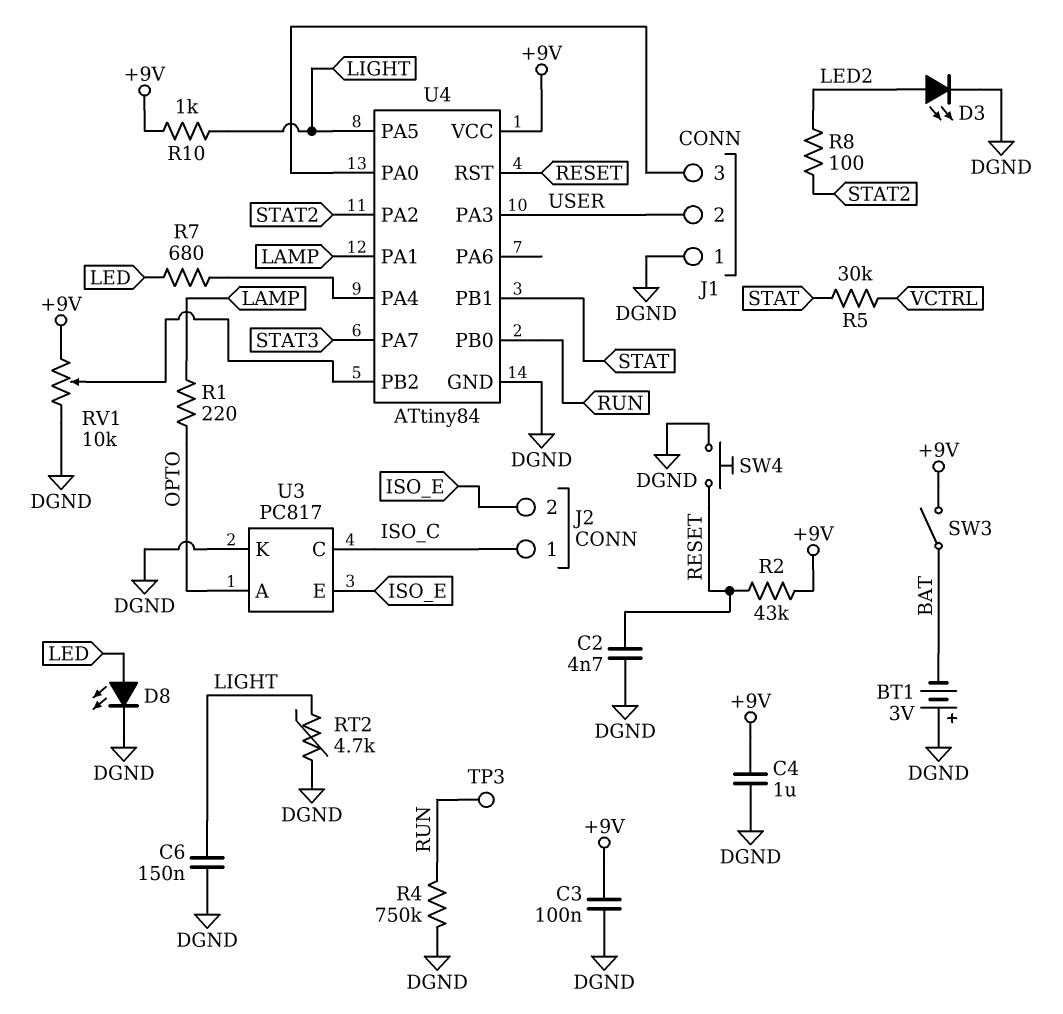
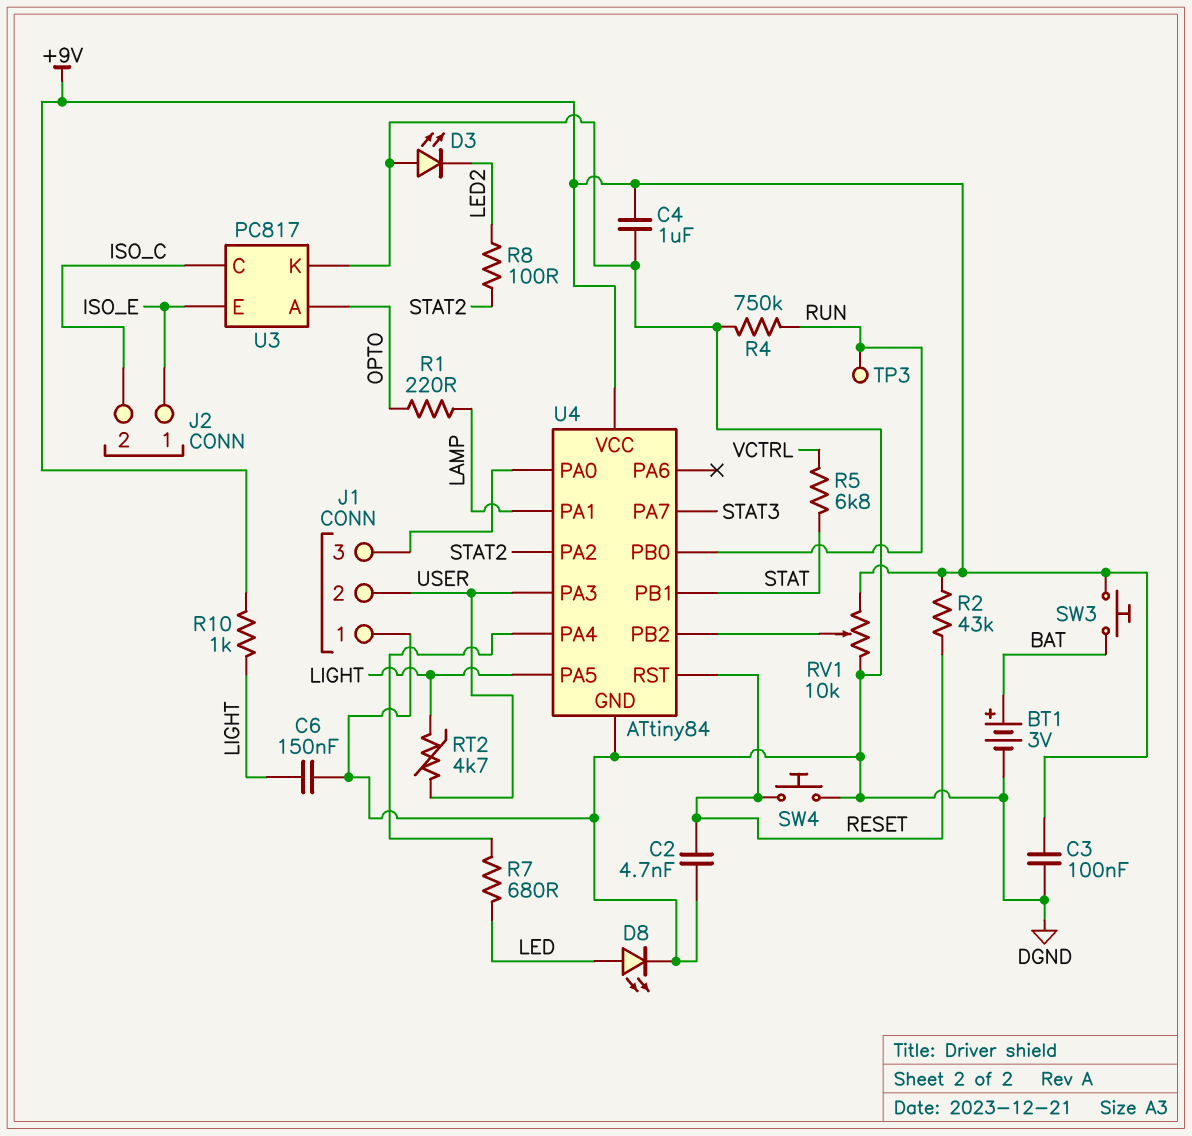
BT1: 3V (plus DGND, minus BAT) -> 3V (plus BAT, minus DGND)
D3: LED (A LED2, K DGND) -> LED (A DGND, K LED2)
J2 pin 1: ISO_C -> ISO_E
J2 pin 2: ISO_E -> ISO_C
R5: 30k (STAT, VCTRL) -> 6.8k (STAT, VCTRL)
RT2: 4.7k (DGND, LIGHT) -> 4.7k (LIGHT, USER)
SW3: switch (+9V, BAT) -> button (+9V, BAT)

